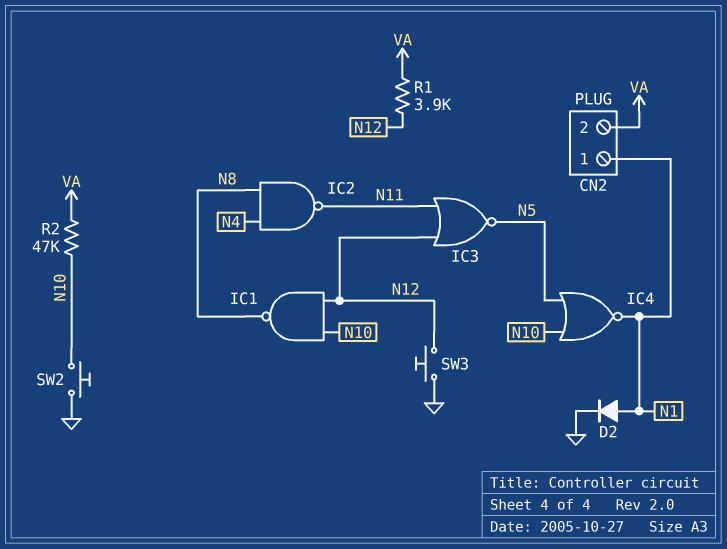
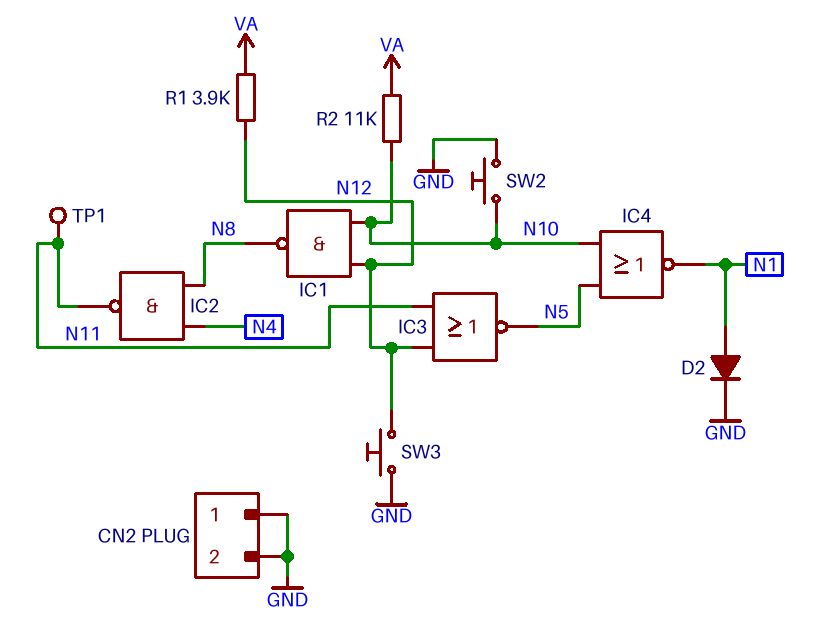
CN2 pin 1: N1 -> GND
CN2 pin 2: VA -> GND
R2: 47k (N10, VA) -> 11k (N10, VA)
TP1: none -> test point (N11)

